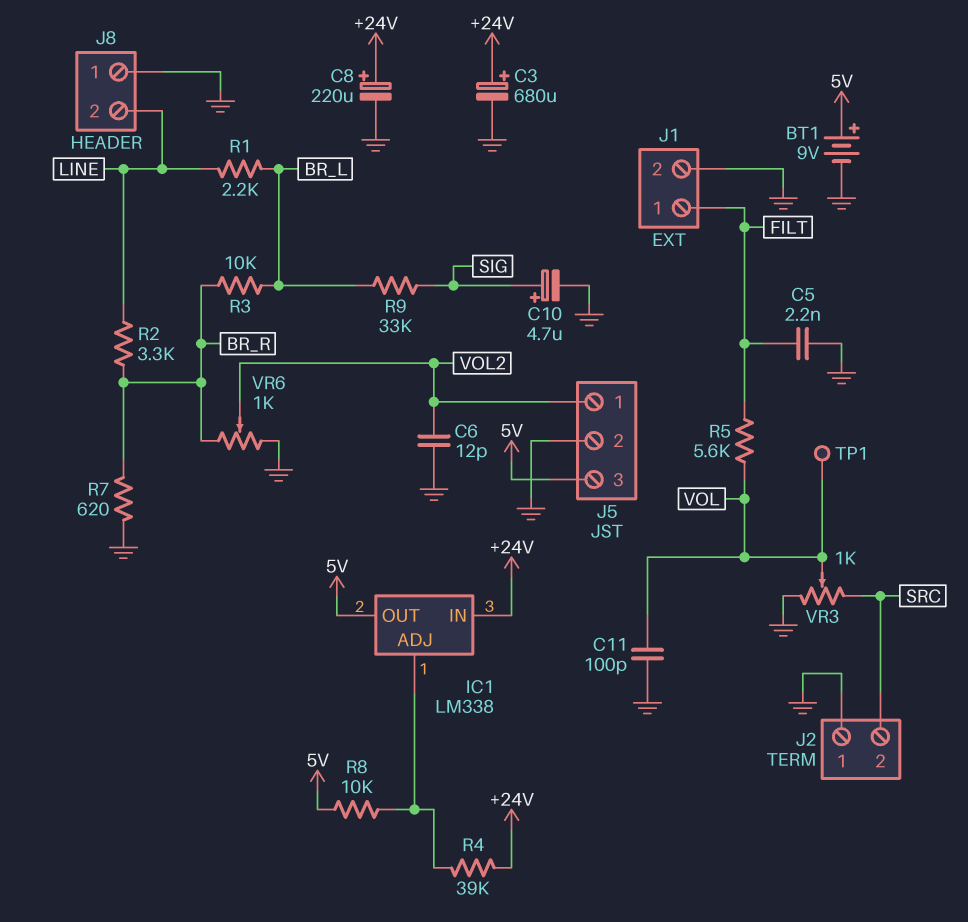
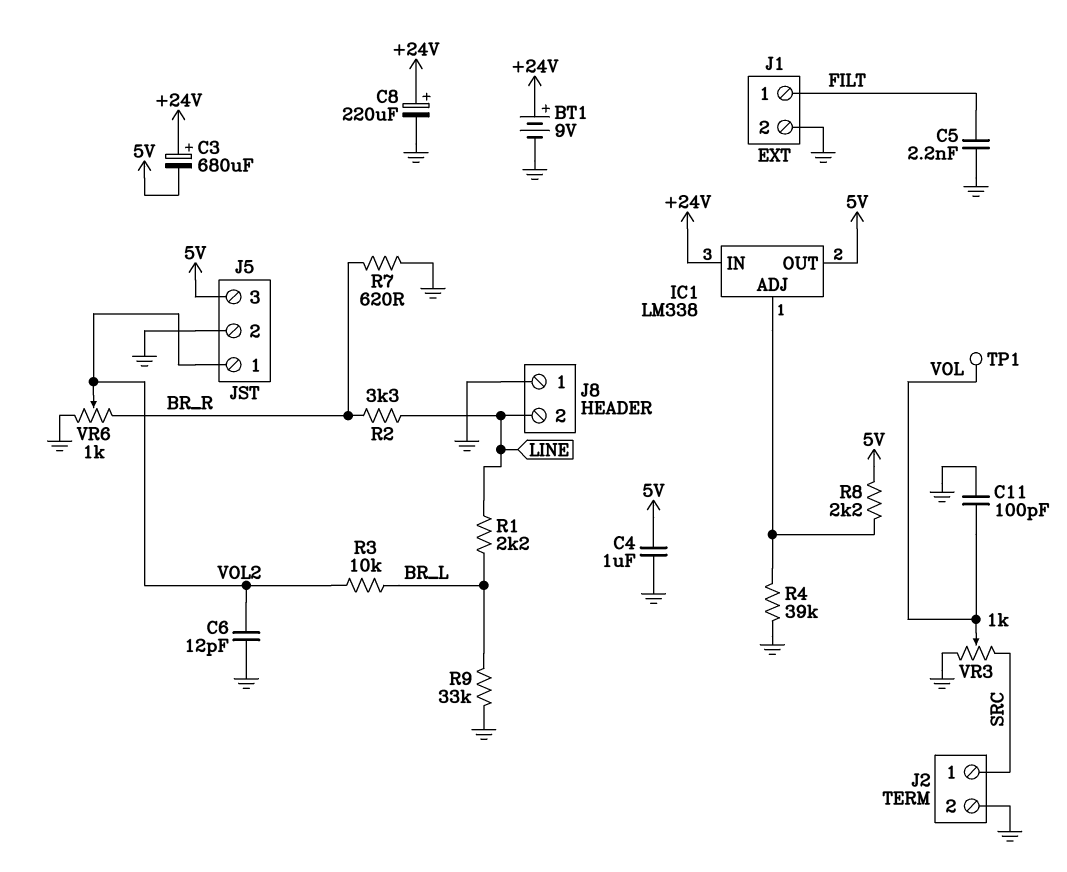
BT1: 9V (plus 5V, minus GND) -> 9V (plus +24V, minus GND)
C3: 680uF (plus +24V, minus GND) -> 680uF (plus +24V, minus 5V)
C4: none -> 1uF (5V, GND)
C10: 4.7uF (plus SIG, minus GND) -> none
J2 pin 1: GND -> SRC
J2 pin 2: SRC -> GND
R3: 10k (BR_L, BR_R) -> 10k (BR_L, VOL2)
R4: 39k (+24V, IC1/ADJ) -> 39k (GND, IC1/ADJ)
R5: 5.6k (FILT, VOL) -> none
R8: 10k (5V, IC1/ADJ) -> 2.2k (5V, IC1/ADJ)
R9: 33k (BR_L, SIG) -> 33k (BR_L, GND)

